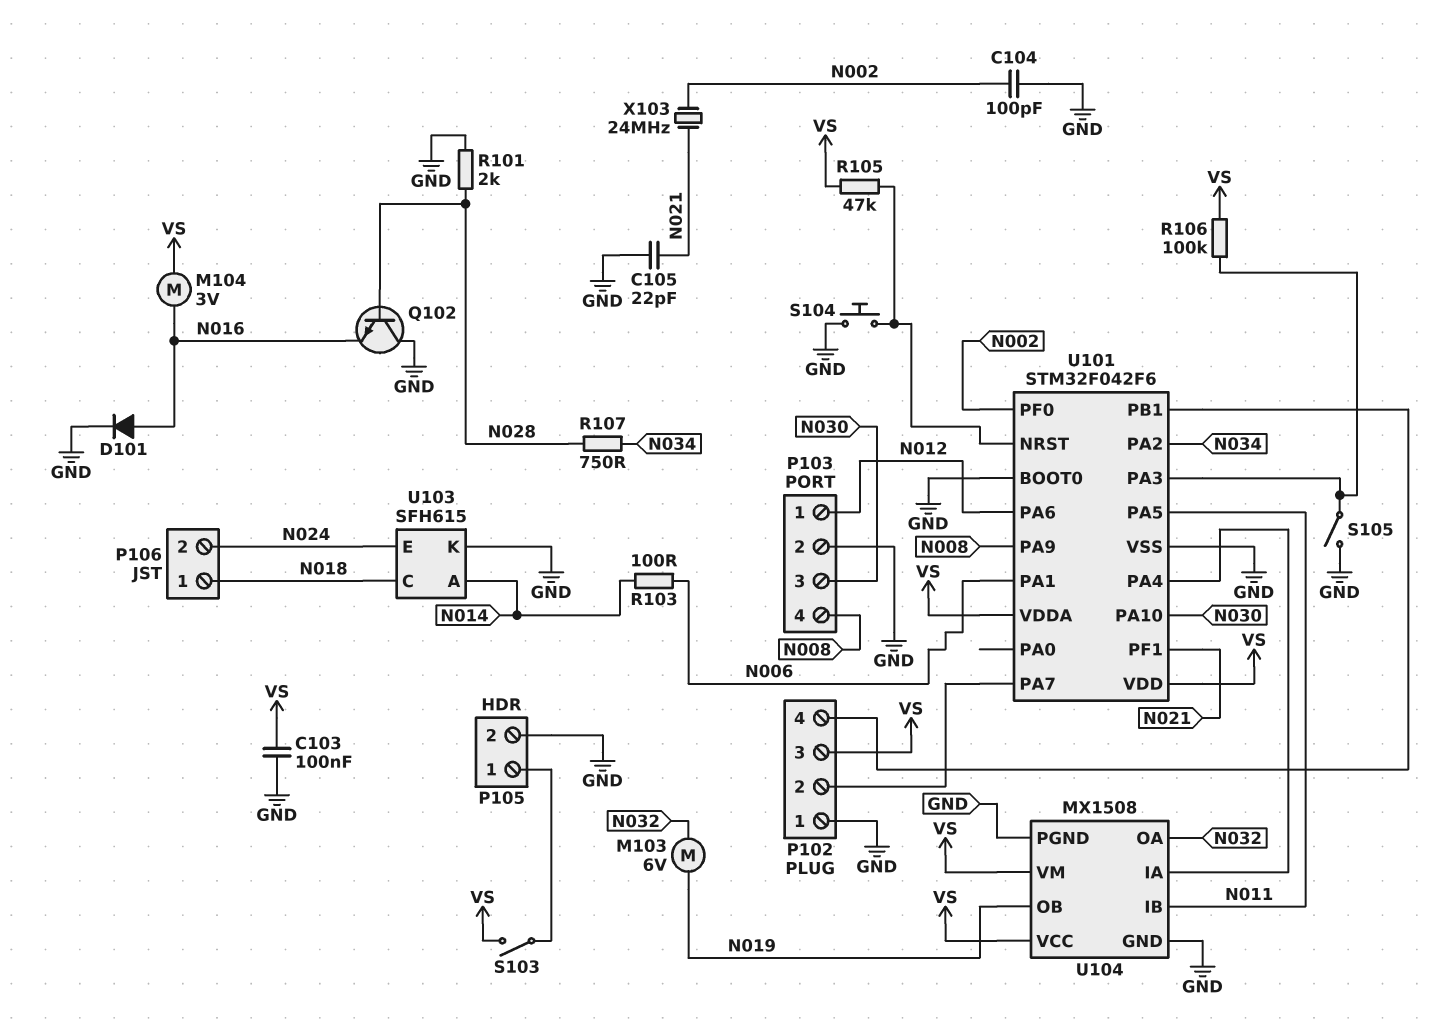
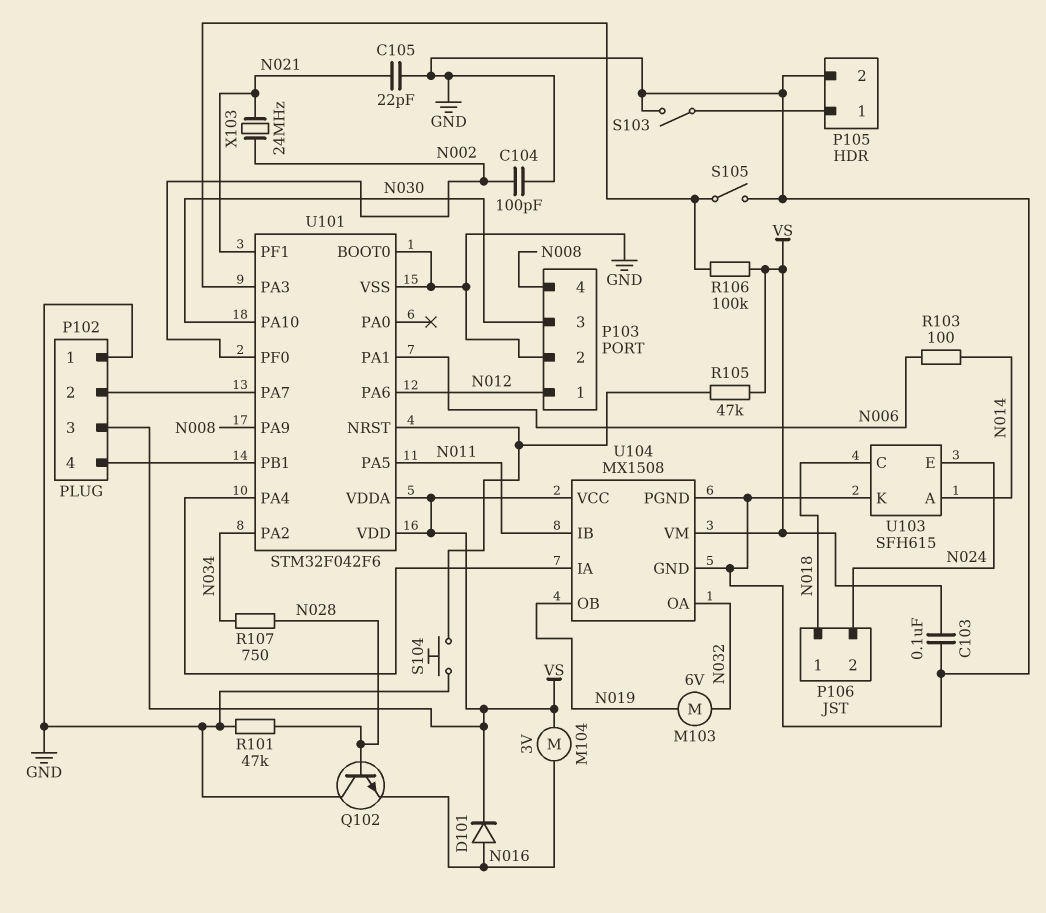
D101: diode (A N016, K GND) -> diode (A N016, K VS)
R101: 2k (GND, N028) -> 47k (GND, N028)
S103: switch (P105/1, VS) -> switch (GND, P105/1)

